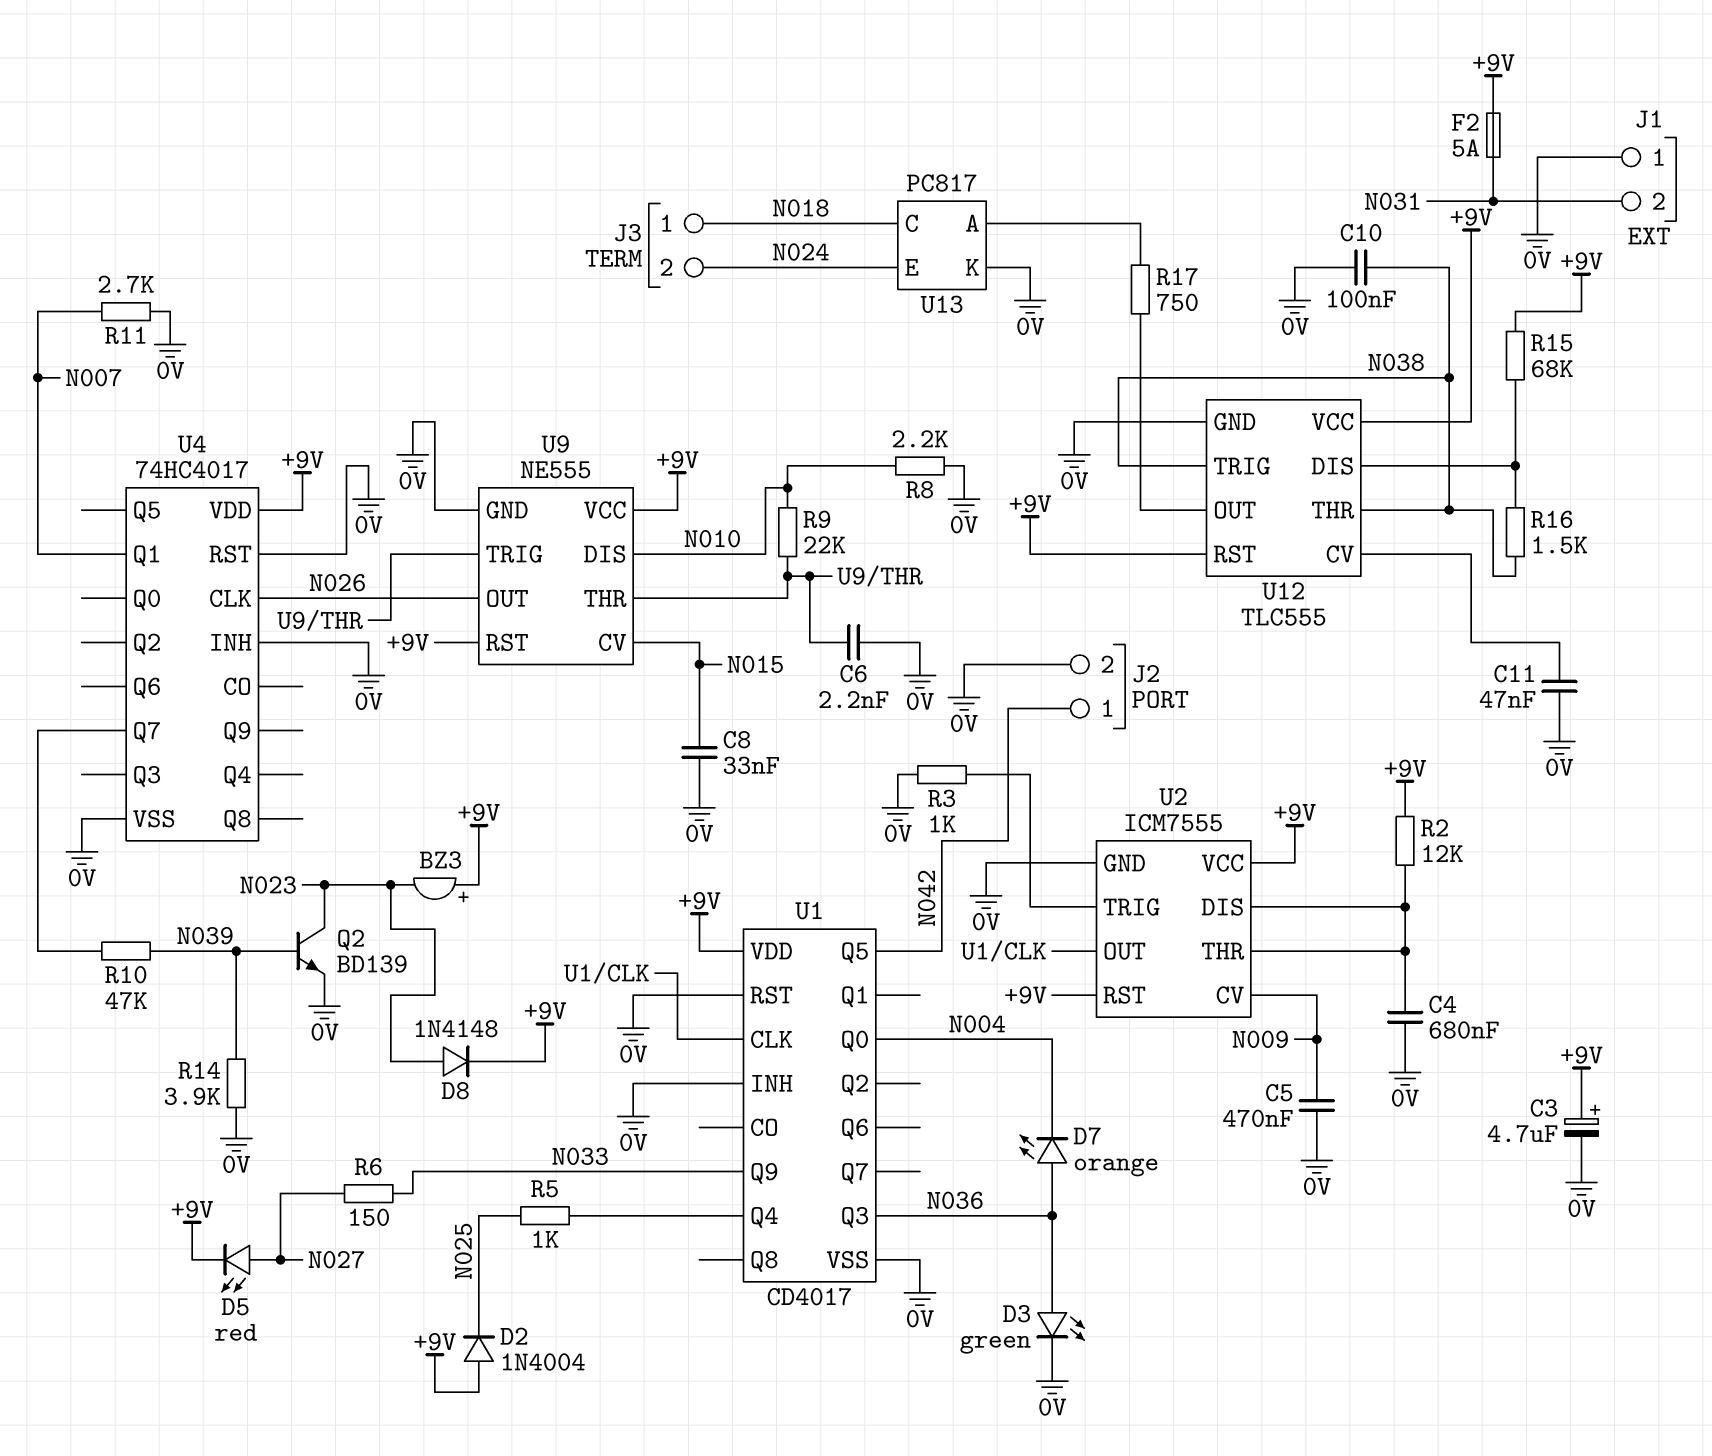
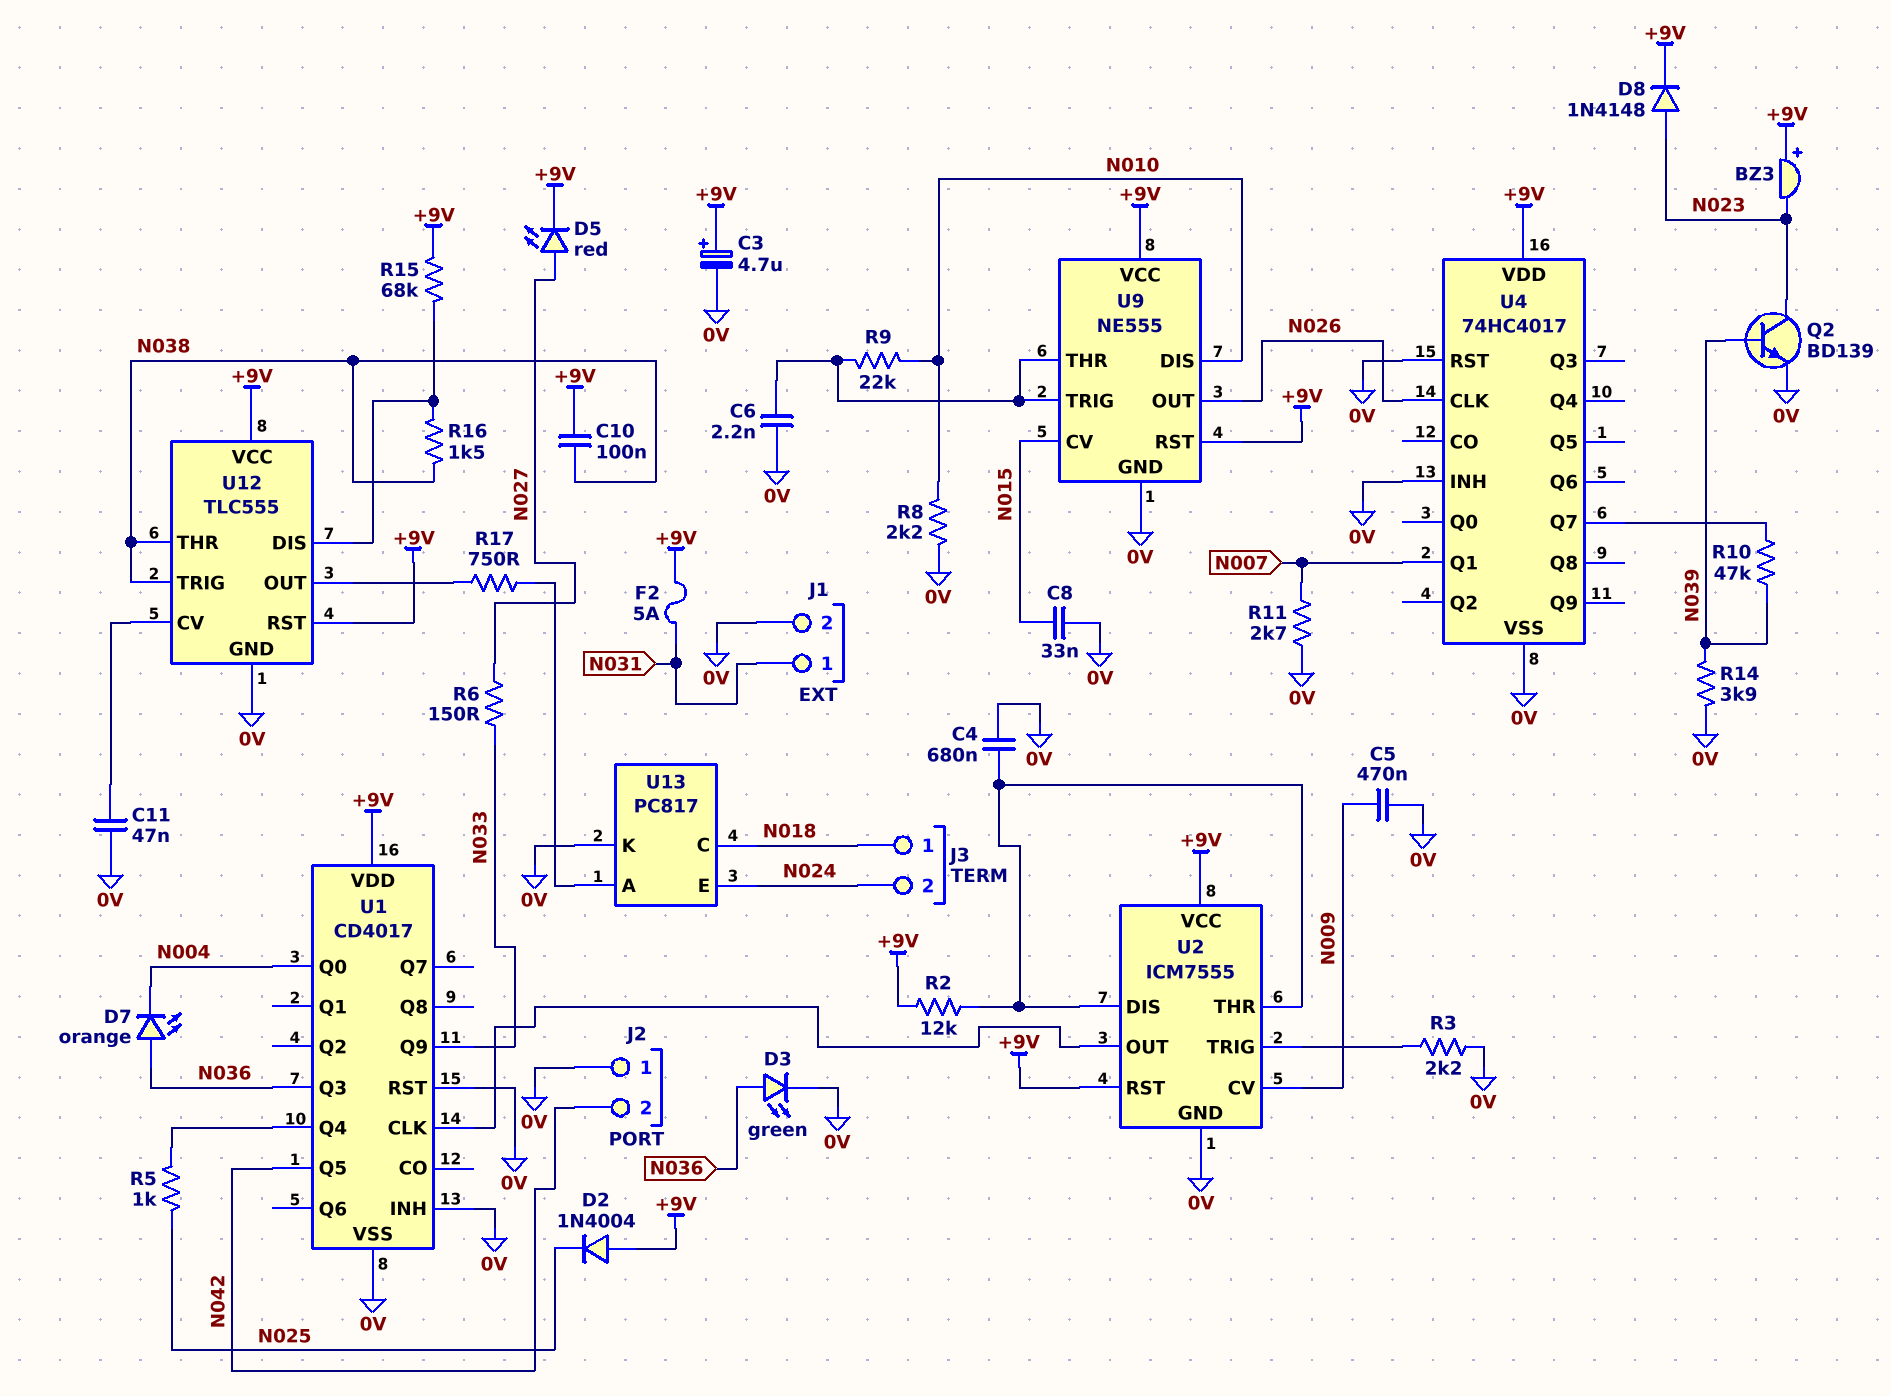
C10: 100nF (0V, N038) -> 100nF (+9V, N038)
J1 pin 1: 0V -> N031
J1 pin 2: N031 -> 0V
J2 pin 1: N042 -> 0V
J2 pin 2: 0V -> N042
R3: 1k (0V, U2/TRIG) -> 2.2k (0V, U2/TRIG)

